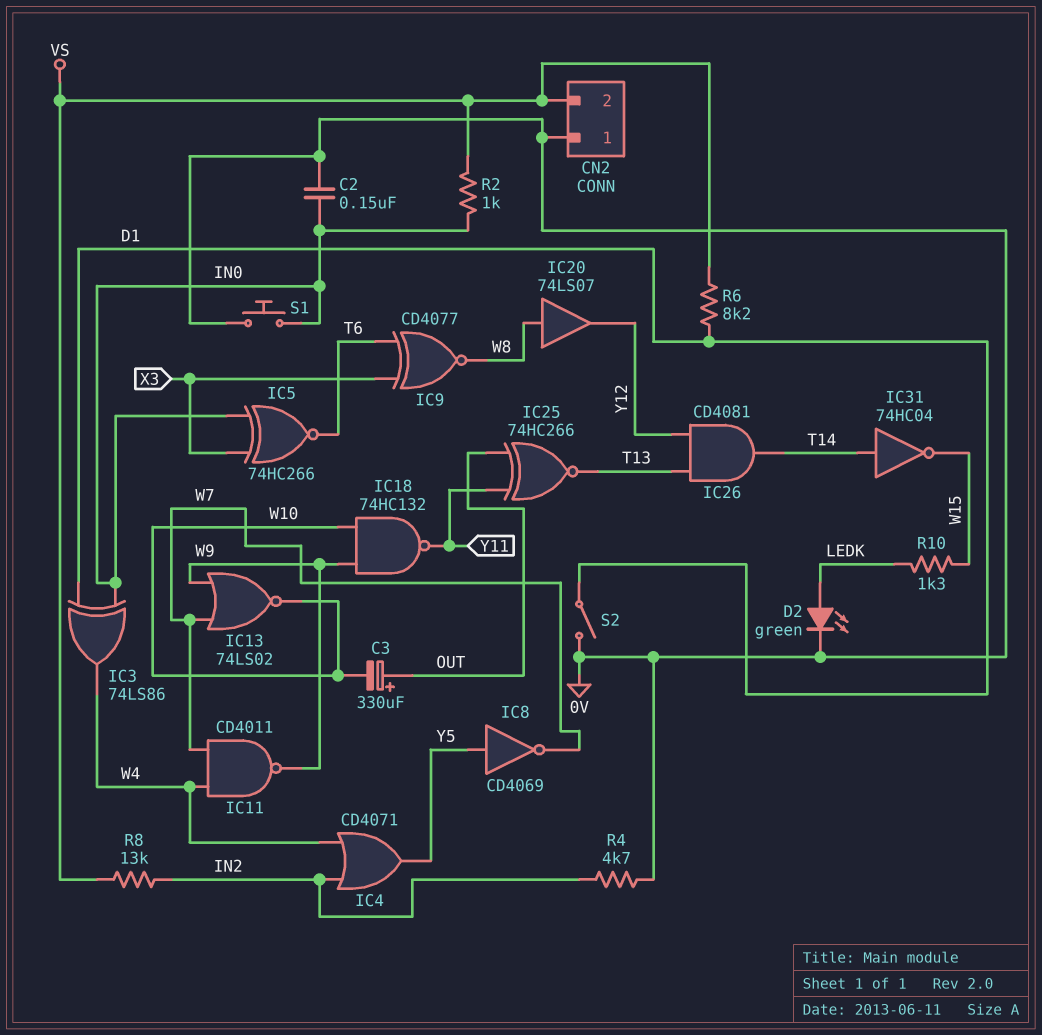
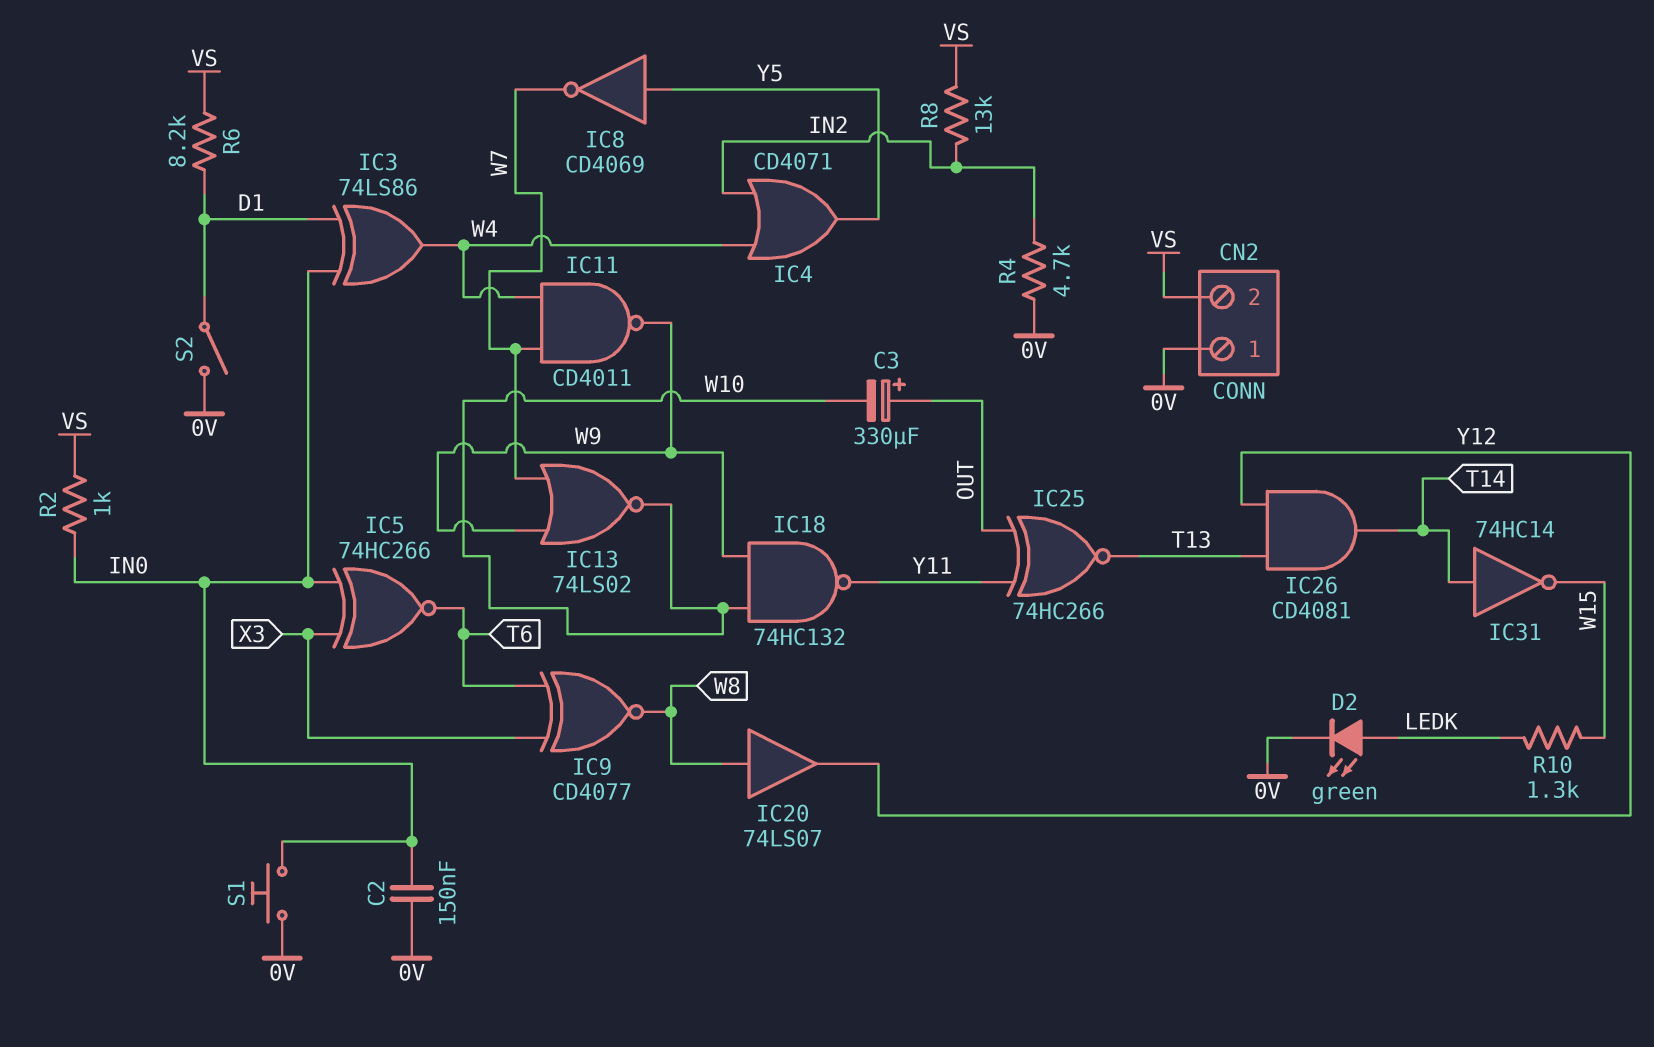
IC31: NOT 74HC04 (in T14, out W15) -> NOT 74HC14 (in T14, out W15)

